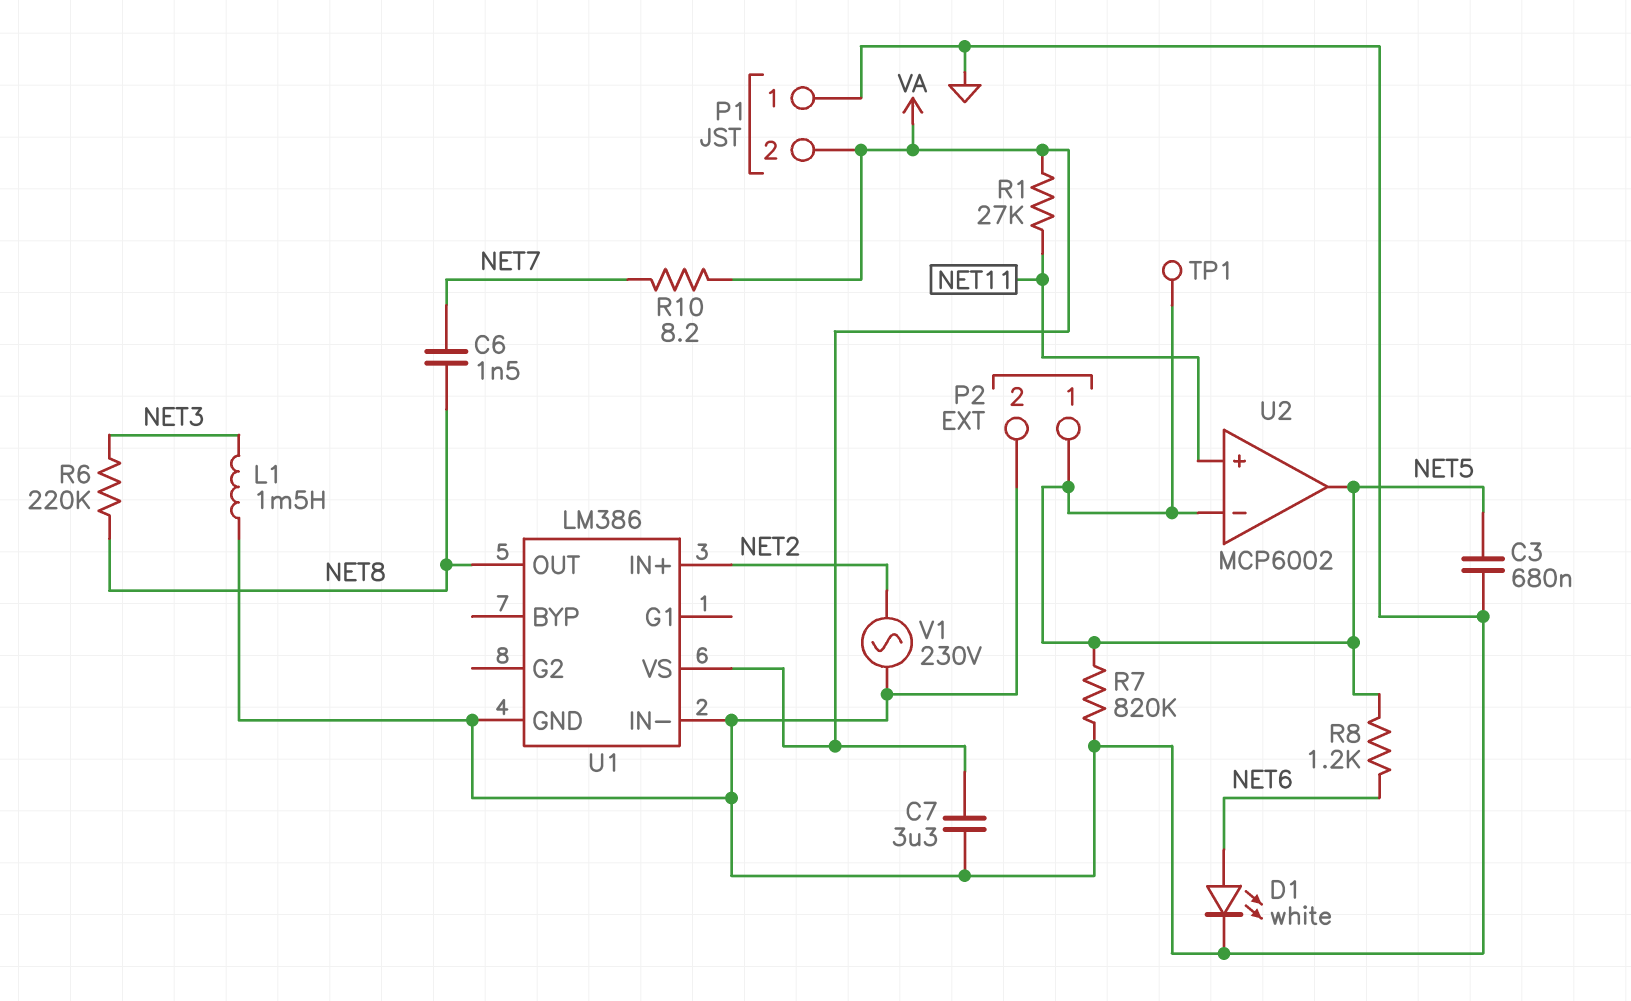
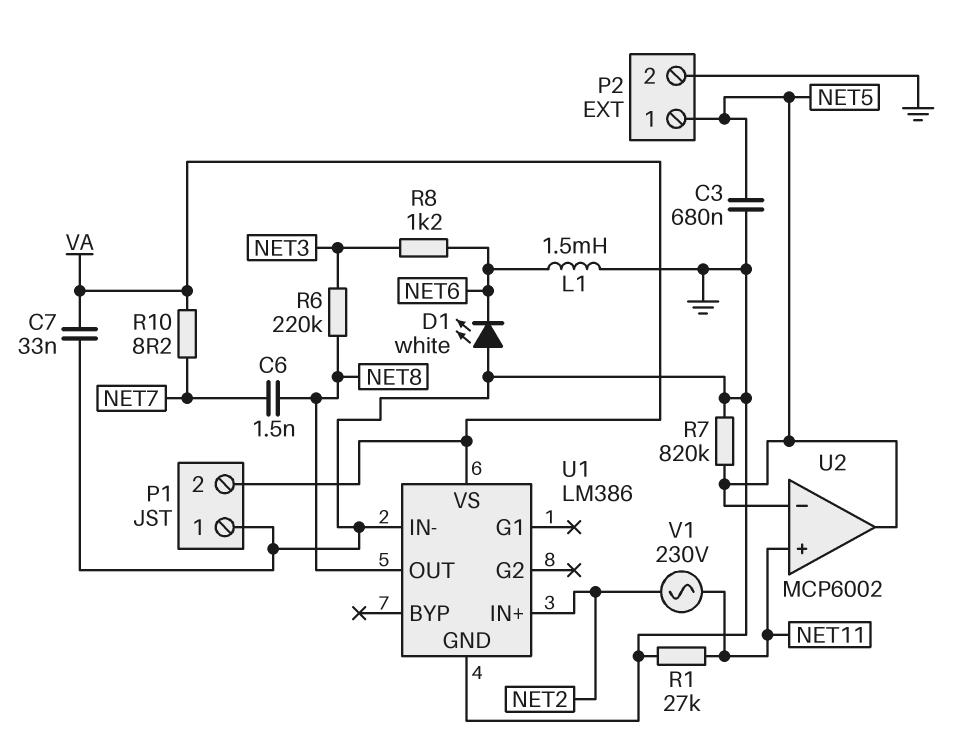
C7: 3.3uF (GND, VA) -> 33nF (GND, VA)
D1: LED white (A NET6, K GND) -> LED white (A GND, K NET6)
L1: 1.5mH (GND, NET3) -> 1.5mH (GND, NET6)
R1: 27k (NET11, VA) -> 27k (GND, NET11)
R8: 1.2k (NET5, NET6) -> 1.2k (NET3, NET6)
TP1: test point (NET5) -> none
V1: AC 230V (GND, NET2) -> AC 230V (NET2, NET11)

